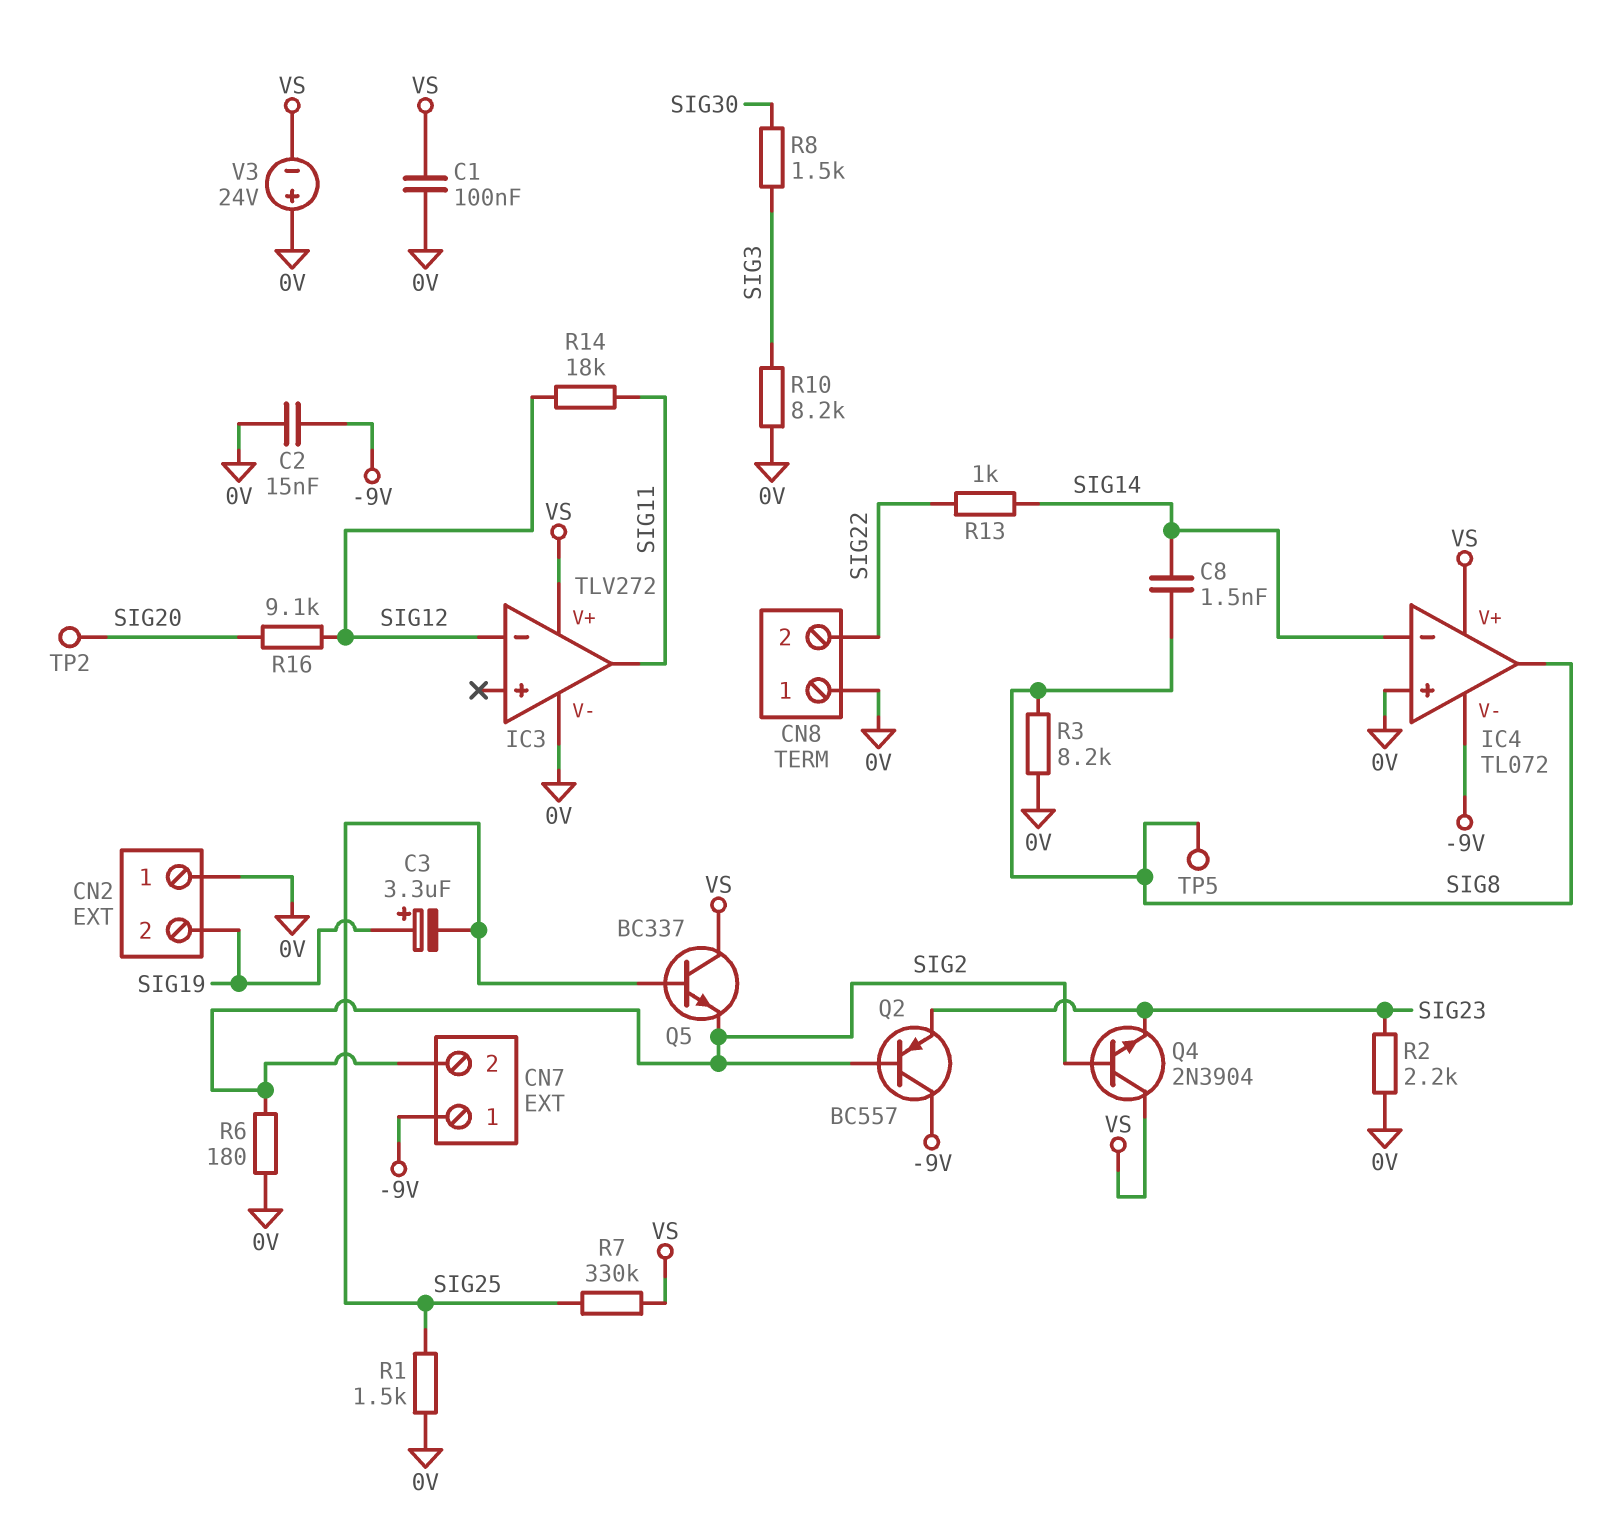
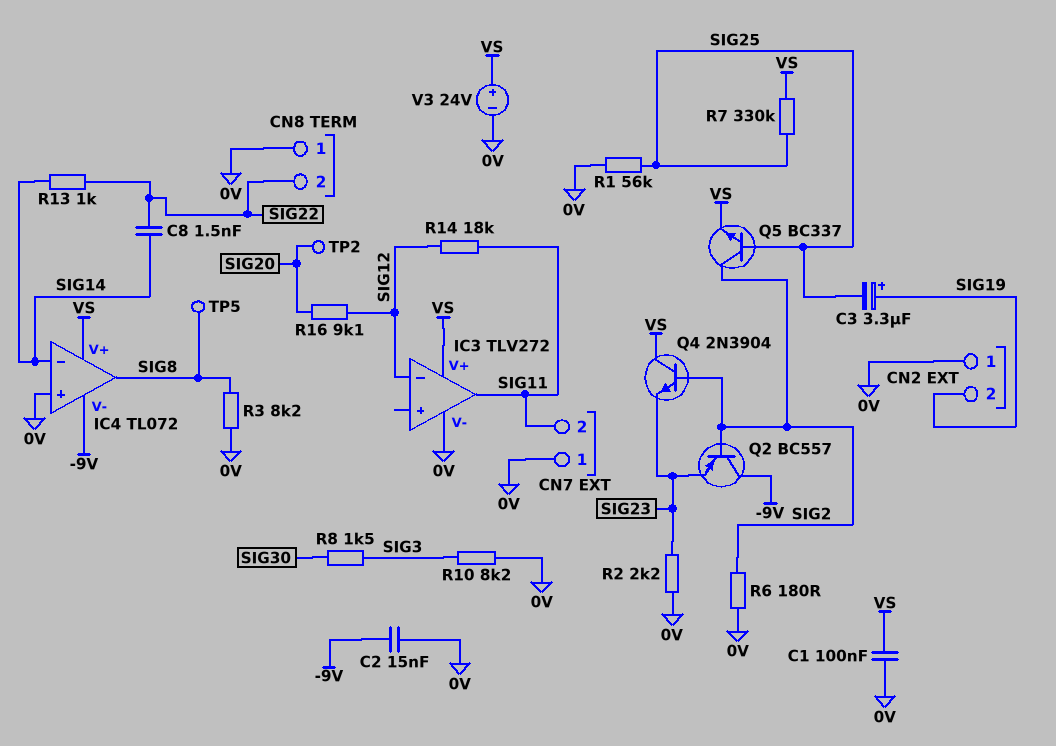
C8: 1.5nF (SIG8, SIG14) -> 1.5nF (SIG14, SIG22)
CN7 pin 1: -9V -> 0V
CN7 pin 2: SIG2 -> SIG11
Q5: NPN BC337 (B SIG25, C VS, E SIG2) -> NPN BC337 (B SIG25, C SIG2, E VS)
R1: 1.5k (0V, SIG25) -> 56k (0V, SIG25)
V3: 24V (plus 0V, minus VS) -> 24V (plus VS, minus 0V)

